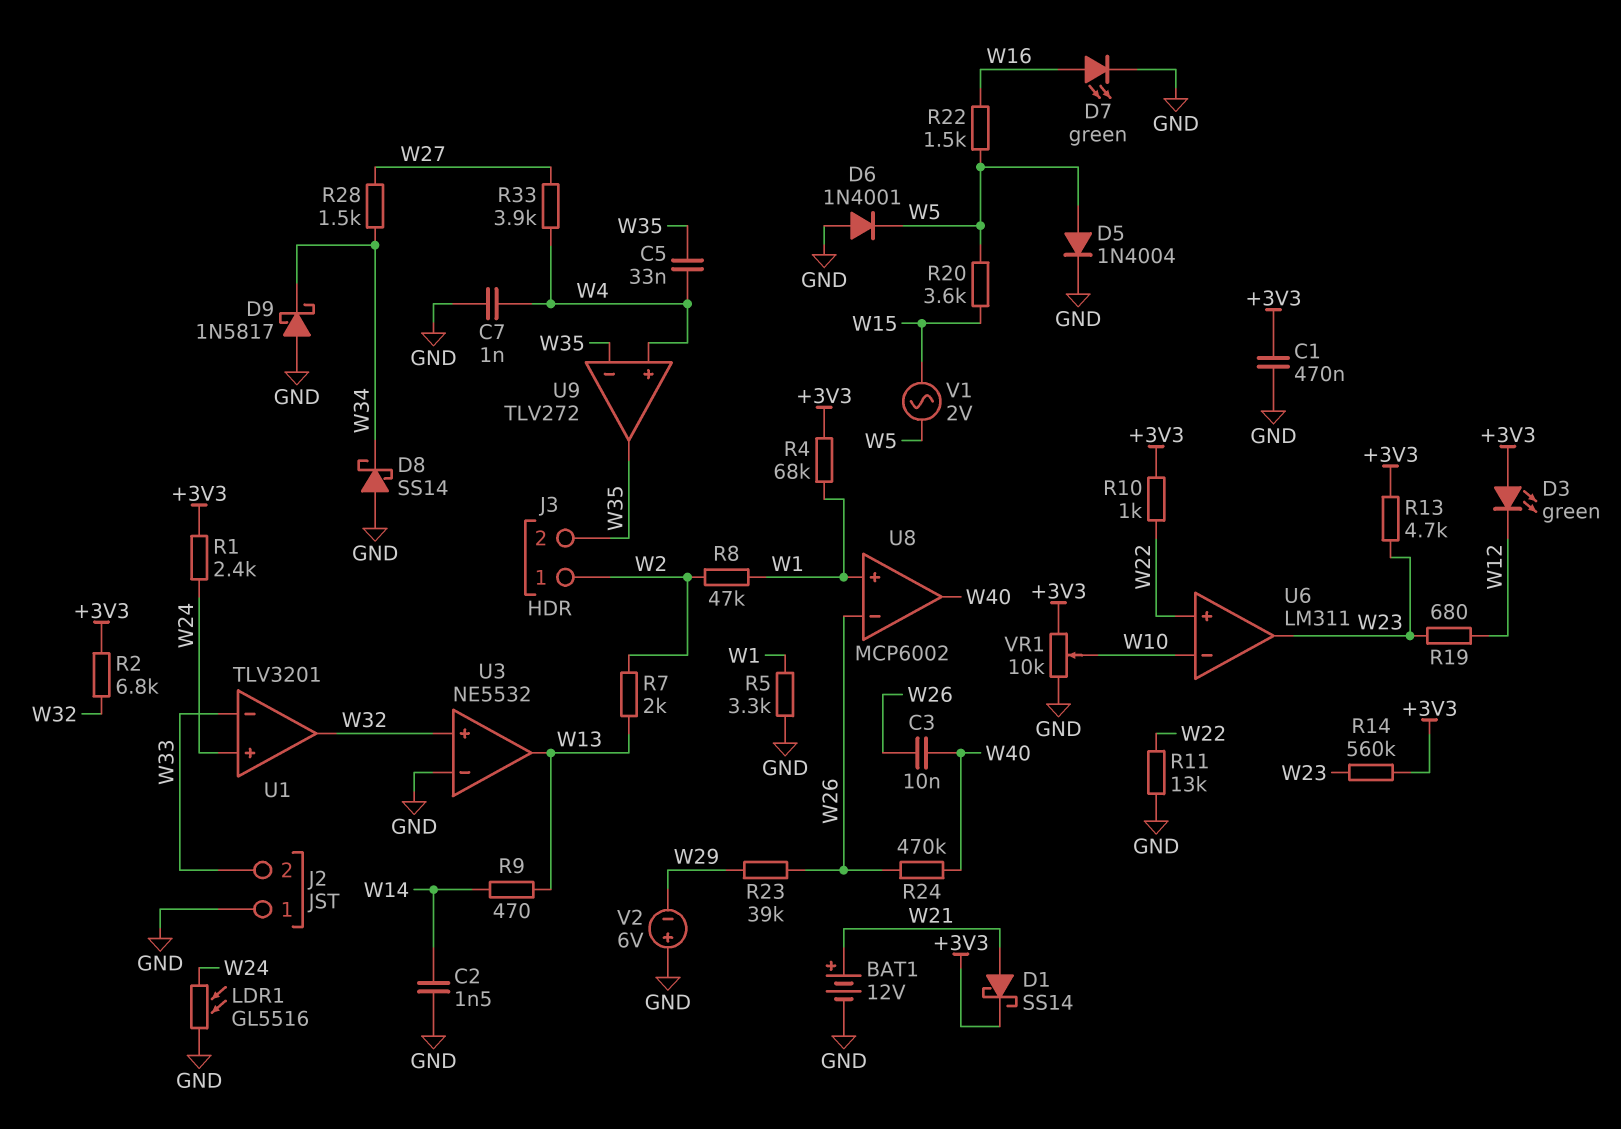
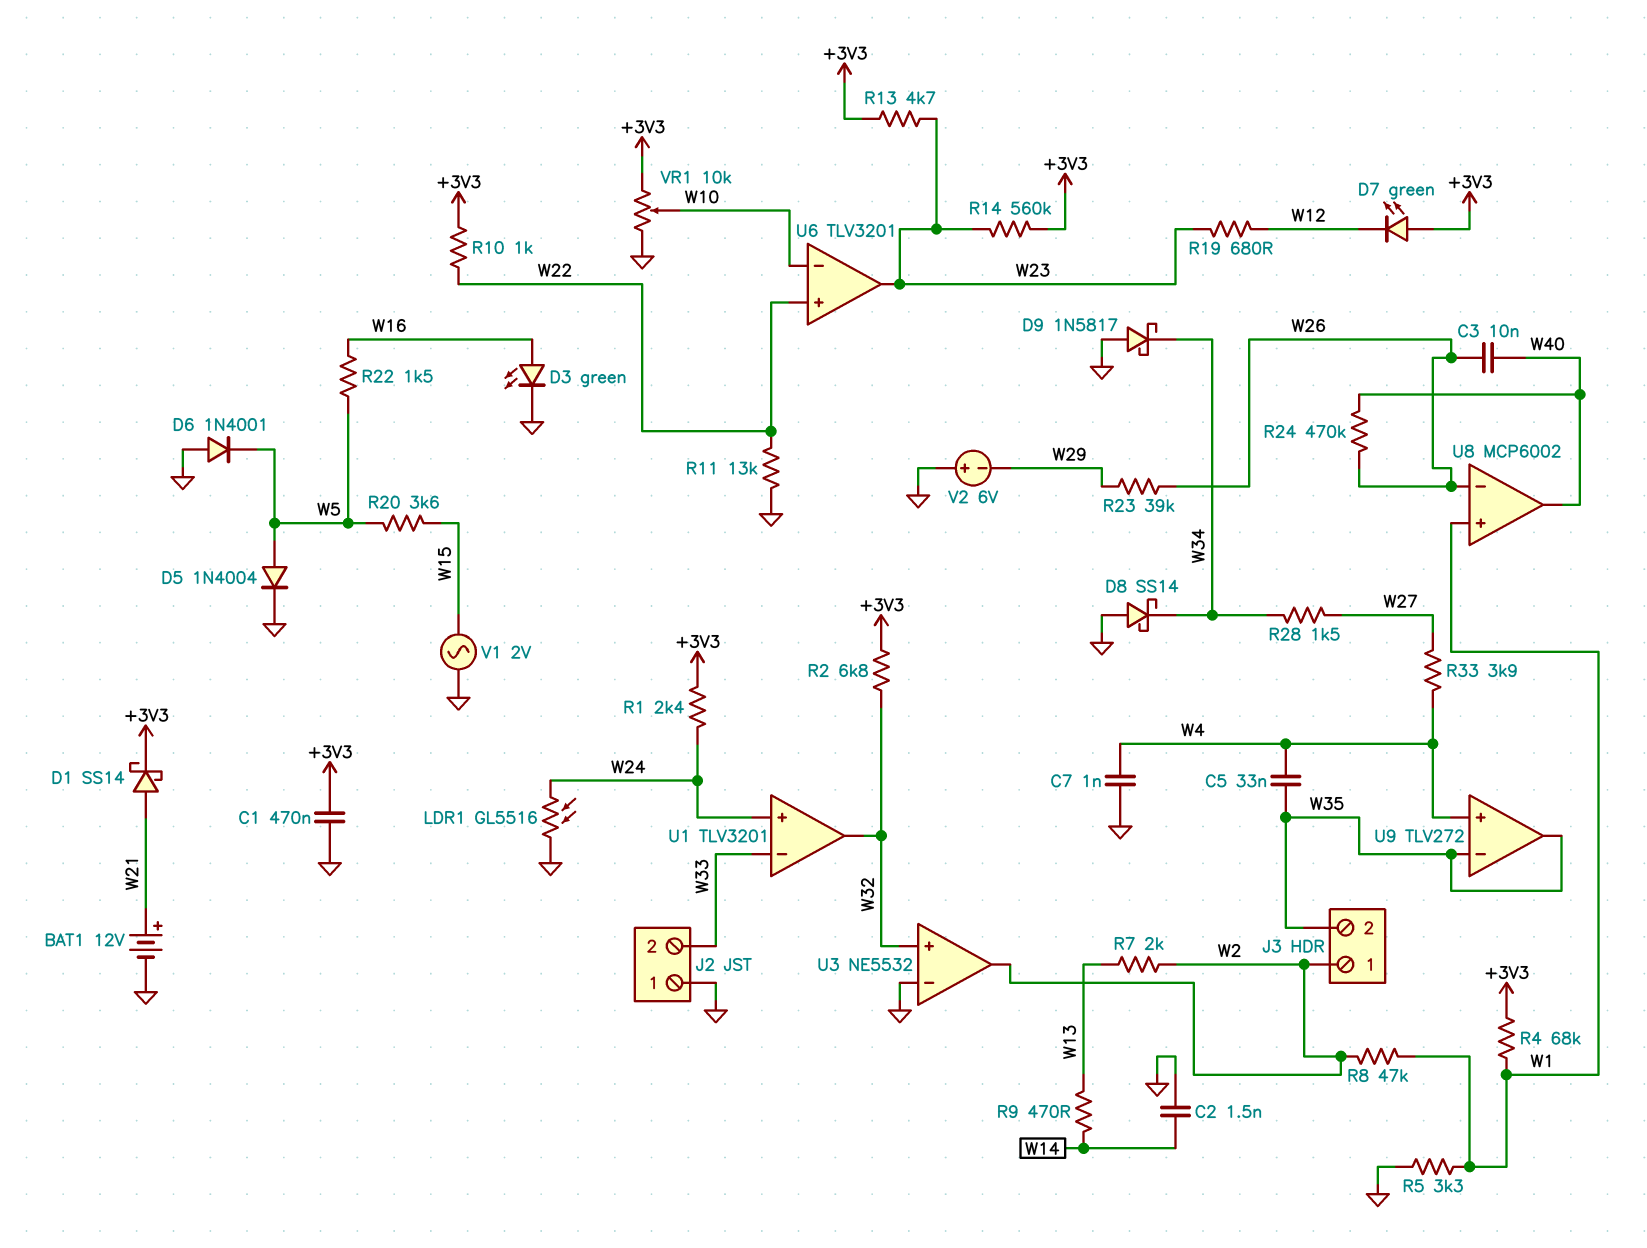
D3: LED green (A +3V3, K W12) -> LED green (A W16, K GND)
D7: LED green (A W16, K GND) -> LED green (A +3V3, K W12)
U3 pin out: W13 -> W2
U6: LM311 -> TLV3201
V1: AC 2V (W5, W15) -> AC 2V (GND, W15)

